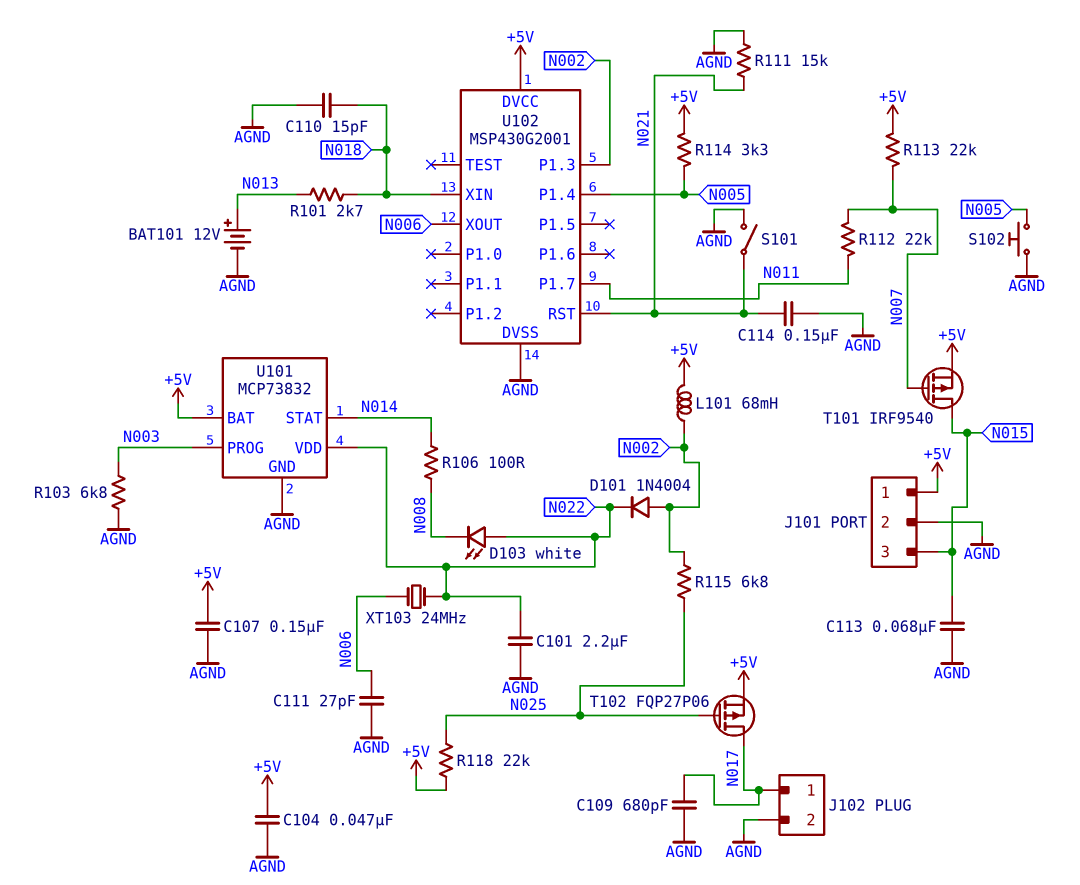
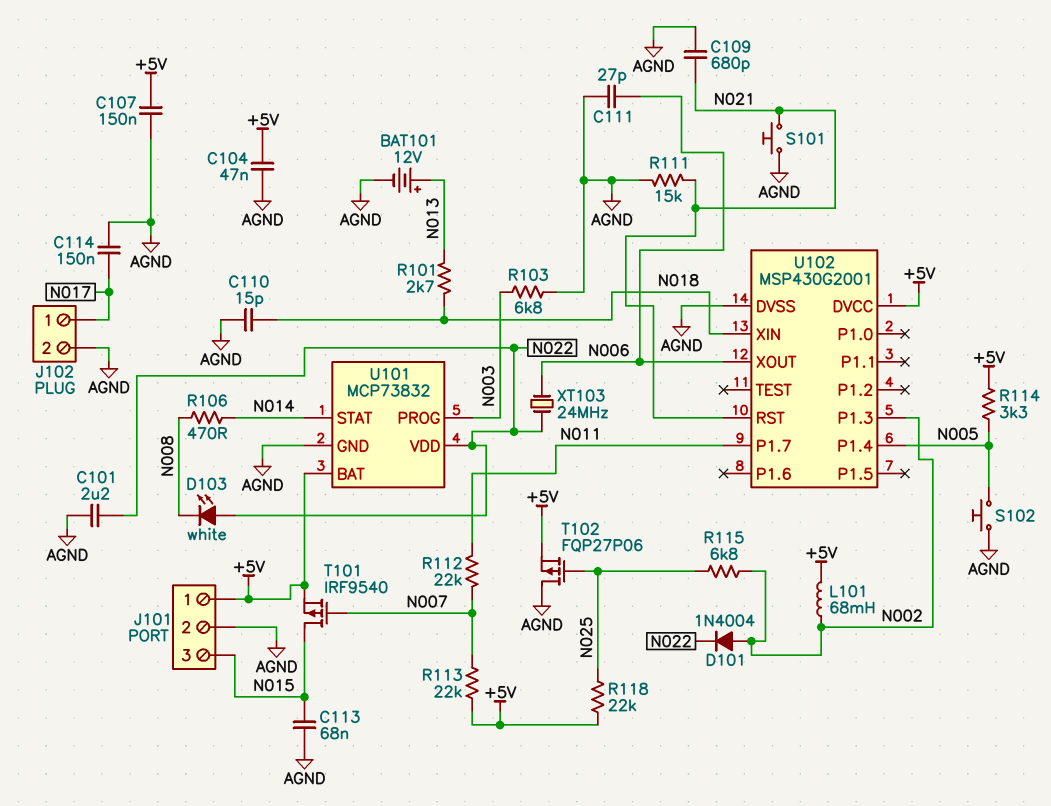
C109: 680pF (AGND, N017) -> 680pF (AGND, N021)
C114: 150nF (AGND, N021) -> 150nF (AGND, N017)
R106: 100 (N008, N014) -> 470 (N008, N014)
S101: switch (AGND, N021) -> button (AGND, N021)
T102: PMOS FQP27P06 (G N025, D N017, S +5V) -> PMOS FQP27P06 (G N025, D AGND, S +5V)

